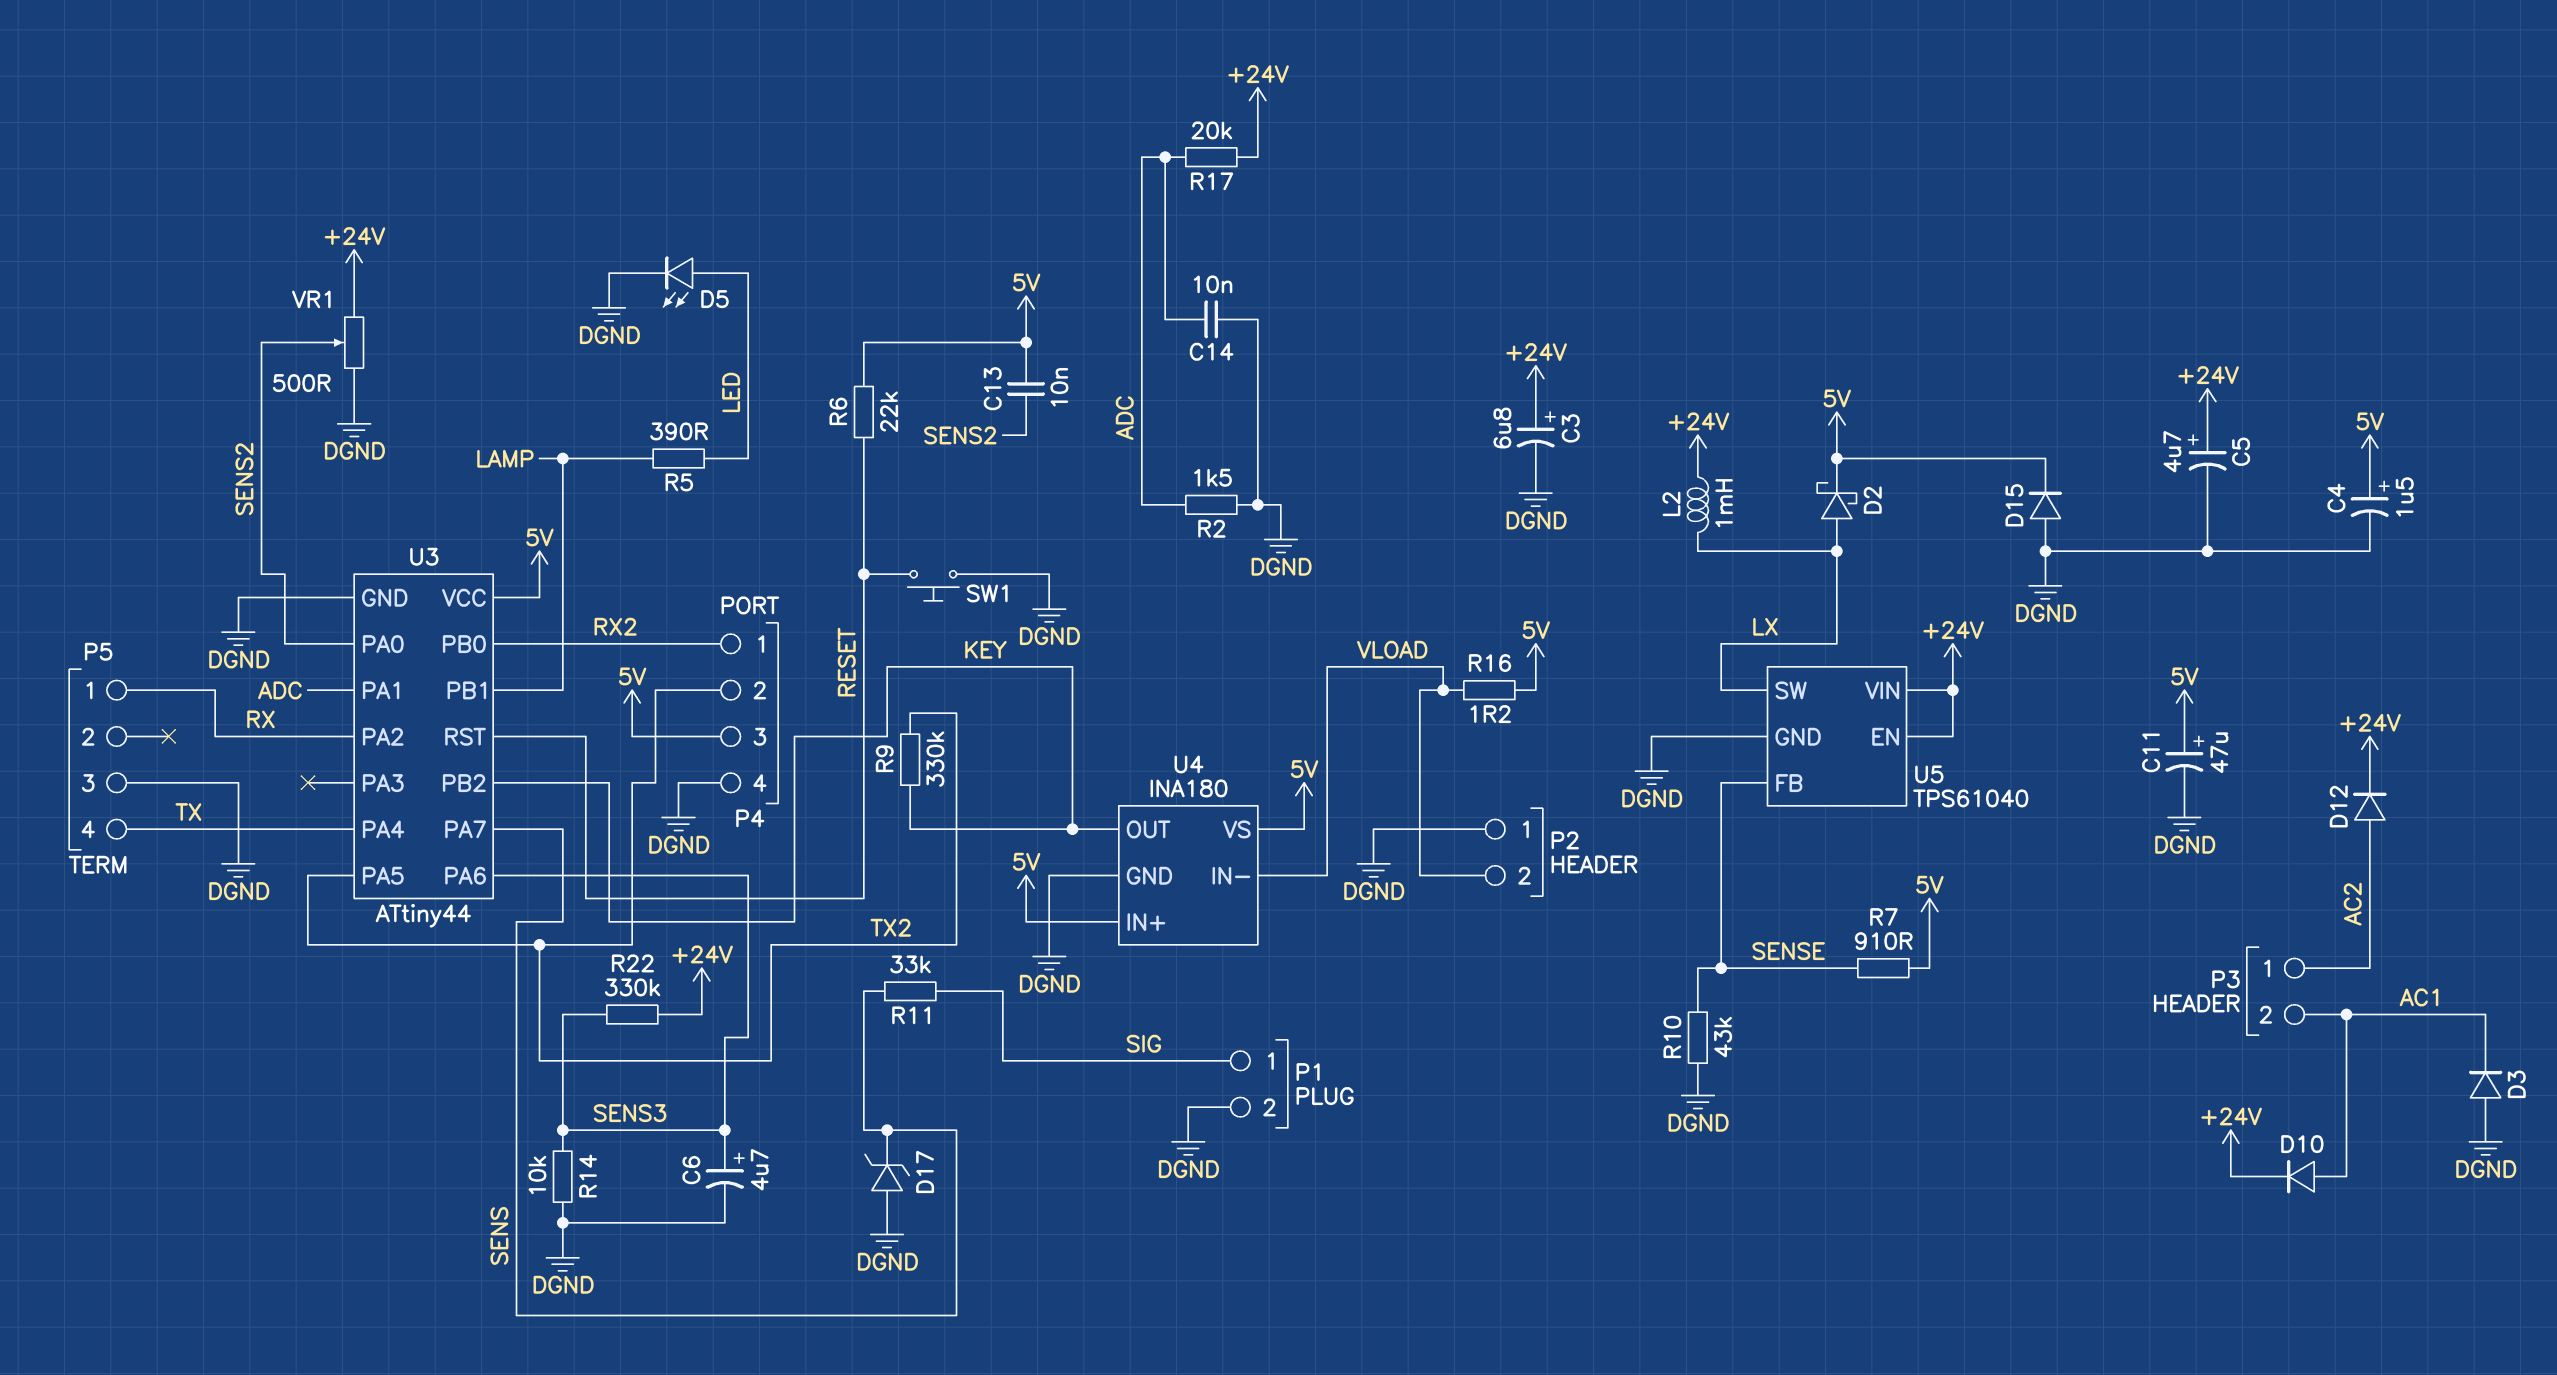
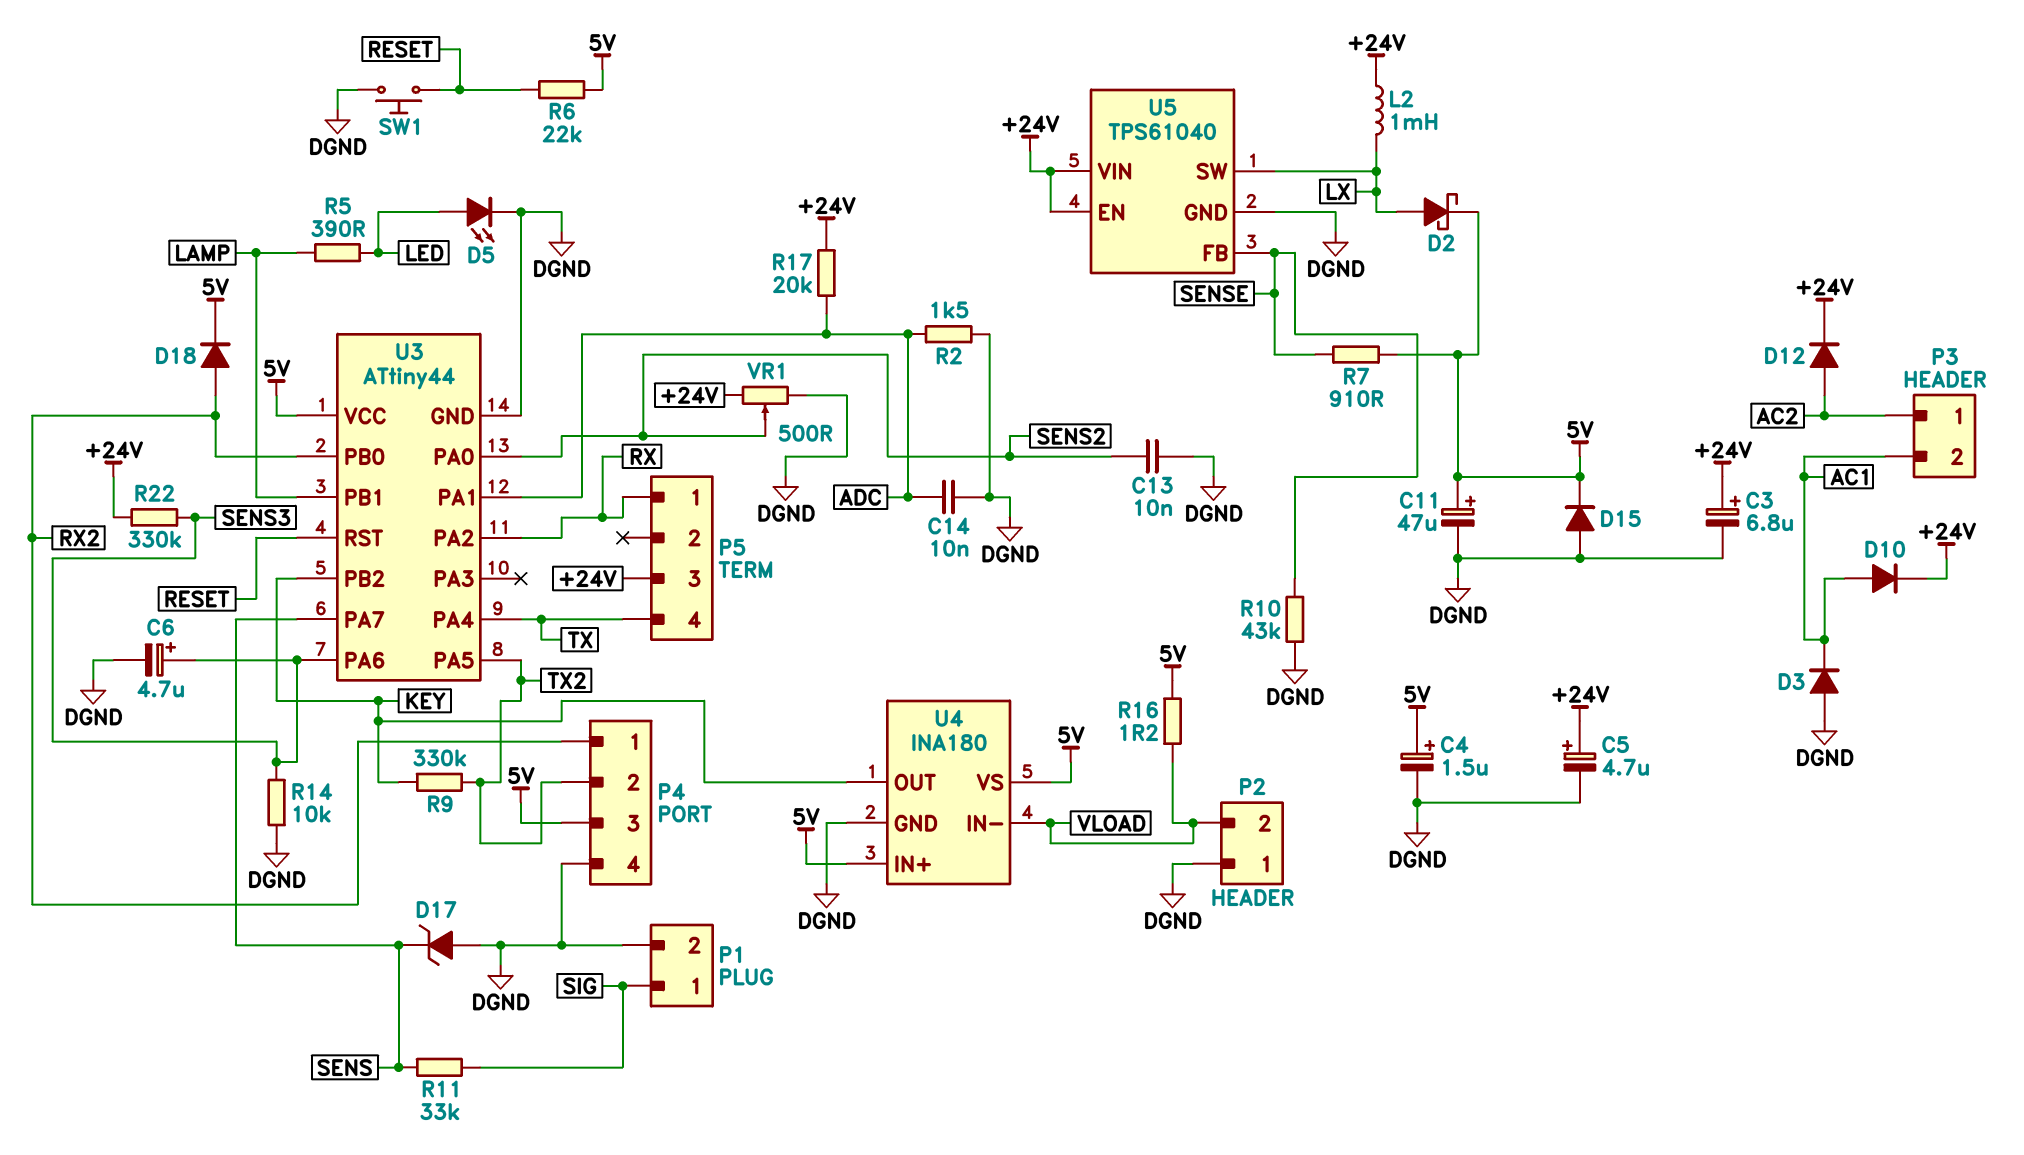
C13: 10nF (5V, SENS2) -> 10nF (DGND, SENS2)
D18: none -> diode (A RX2, K 5V)
P5 pin 3: DGND -> +24V

